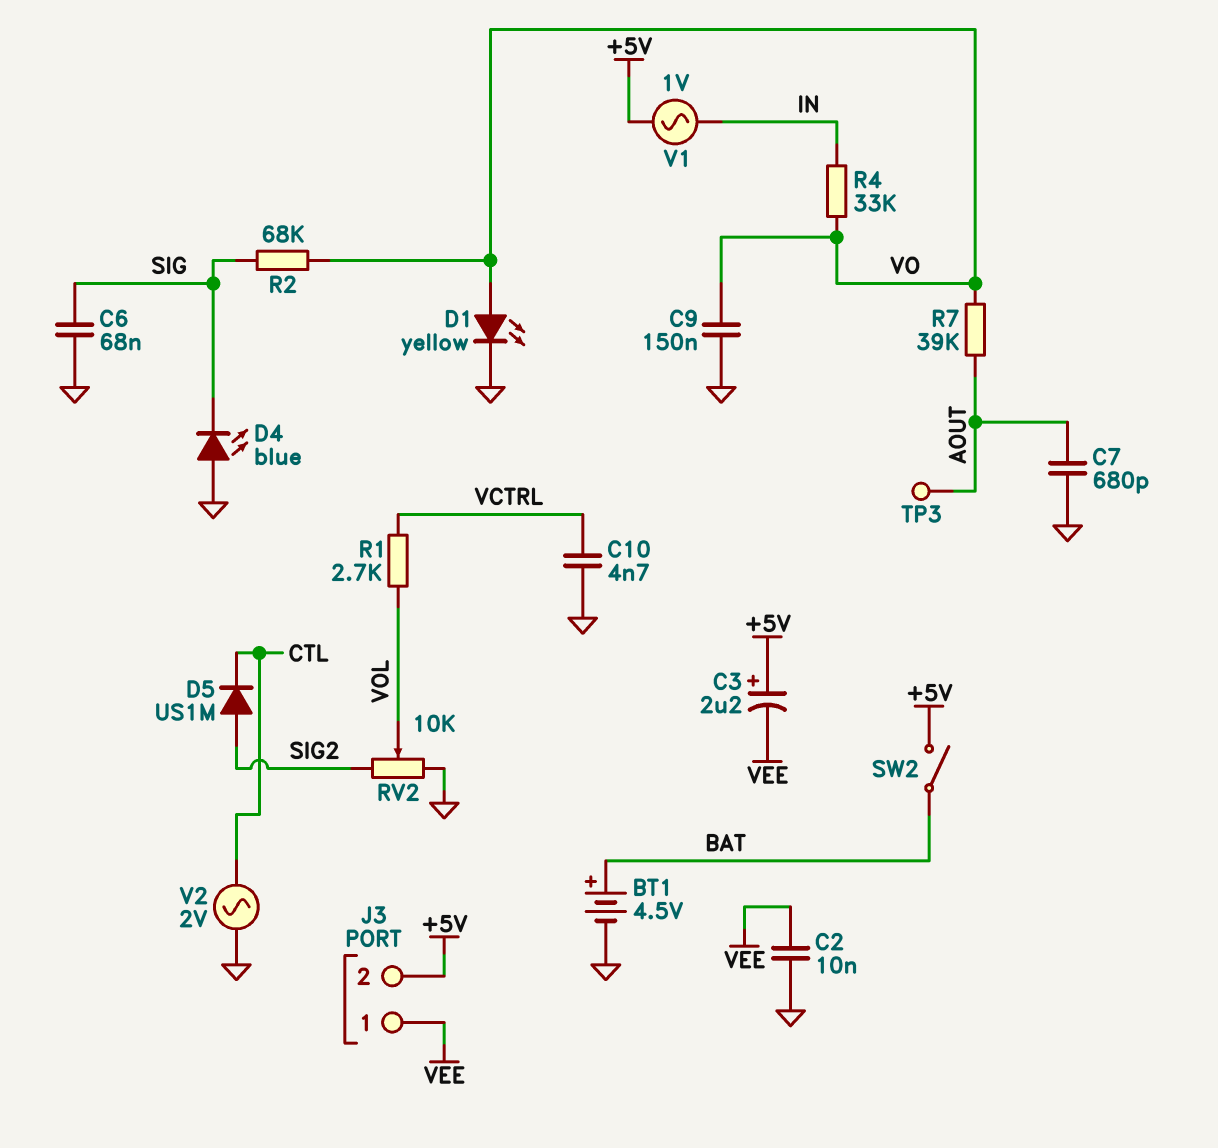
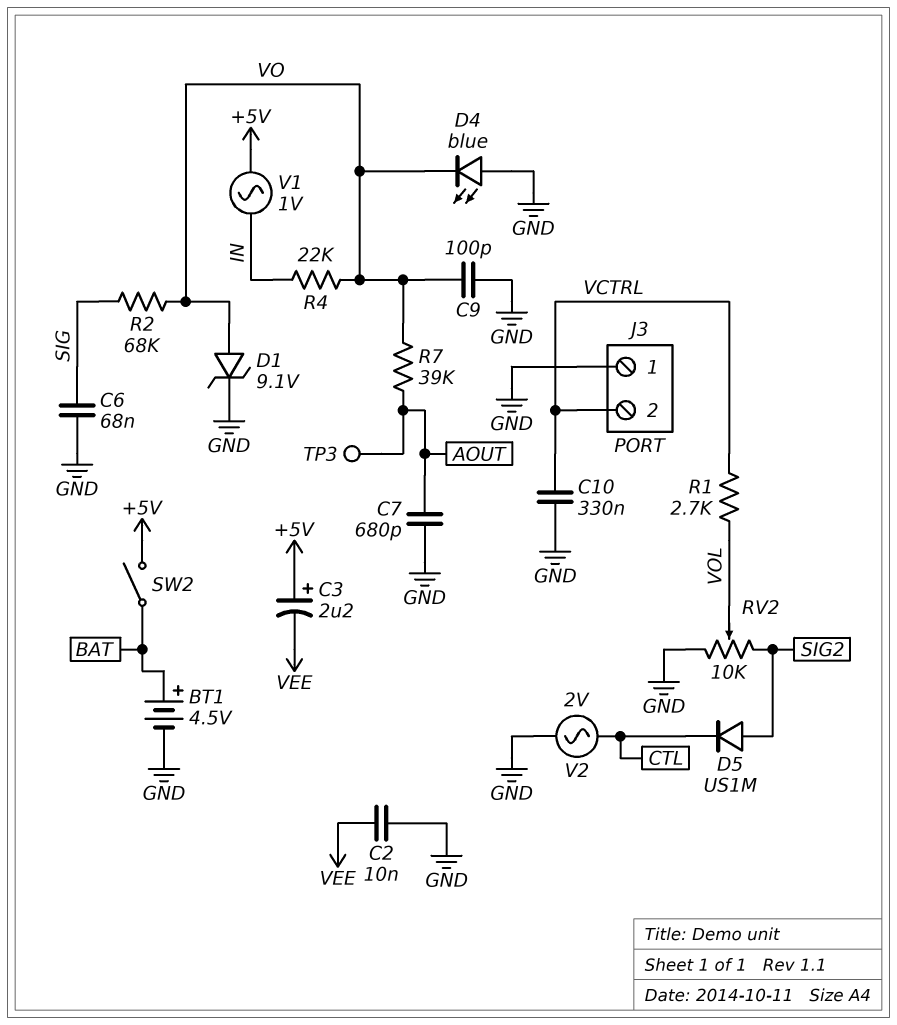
C9: 150nF (GND, VO) -> 100pF (GND, VO)
C10: 4.7nF (GND, VCTRL) -> 330nF (GND, VCTRL)
D1: LED yellow (A VO, K GND) -> zener 9.1V (A VO, K GND)
D4: LED blue (A GND, K SIG) -> LED blue (A GND, K VO)
J3 pin 1: VEE -> GND
J3 pin 2: +5V -> VCTRL
R4: 33k (IN, VO) -> 22k (IN, VO)

